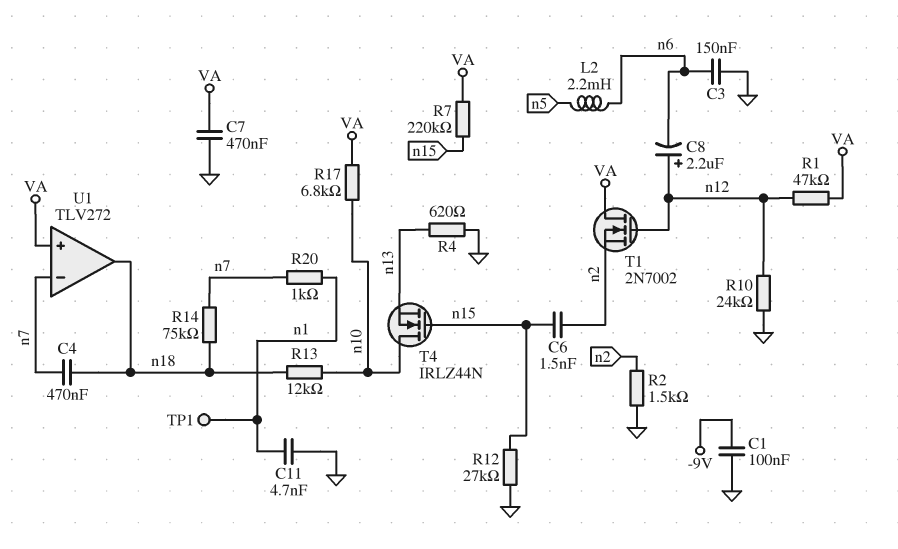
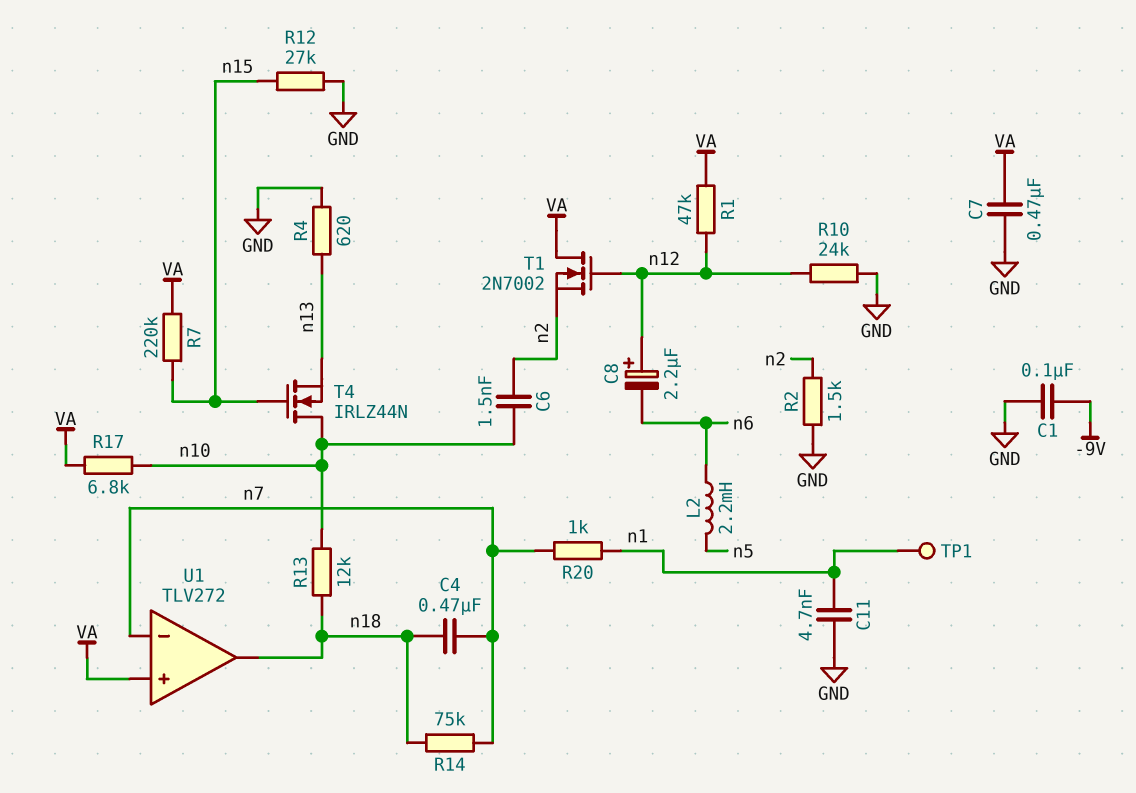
C3: 150nF (GND, n6) -> none
C6: 1.5nF (n2, n15) -> 1.5nF (n2, n10)

